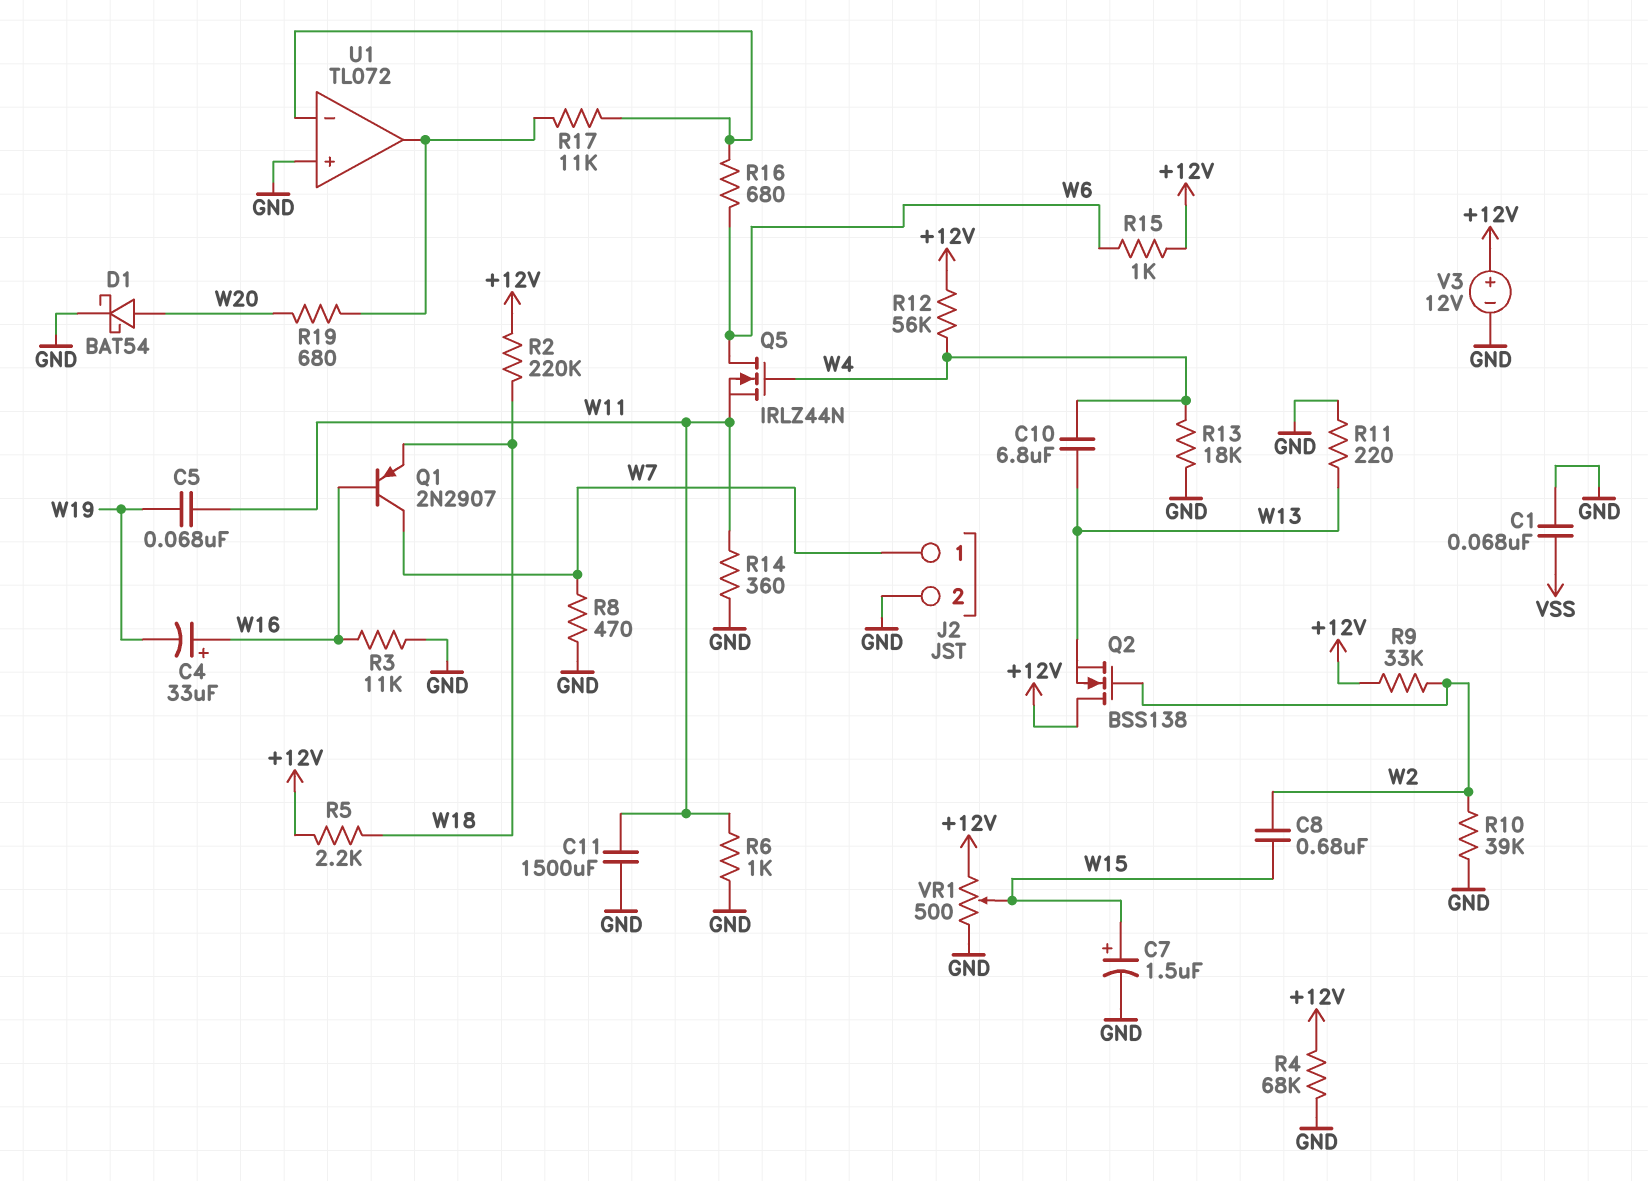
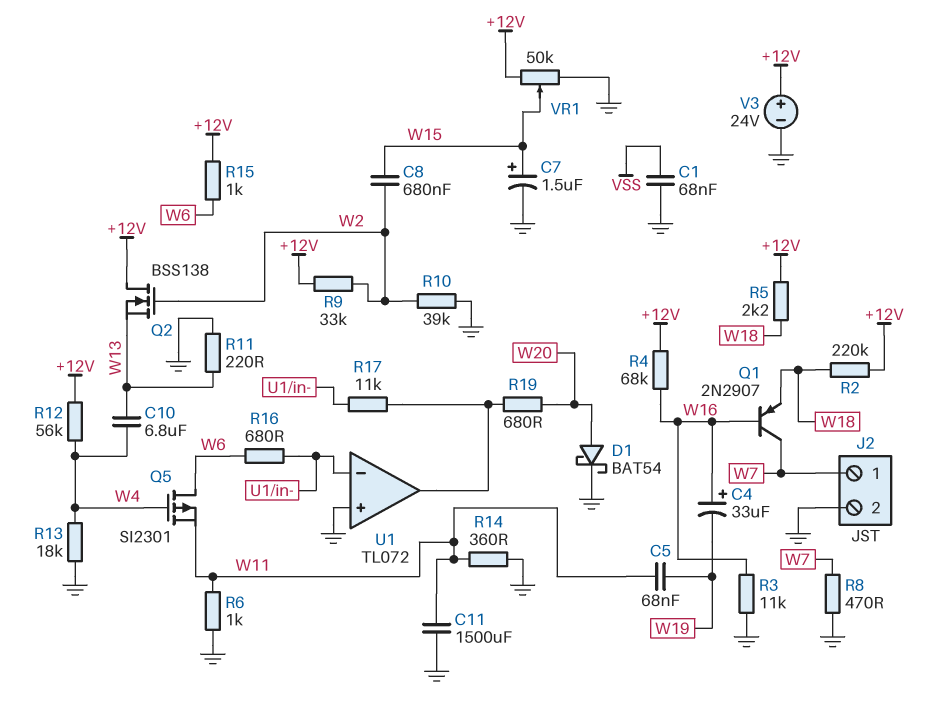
Q5: NMOS IRLZ44N (G W4, D W6, S W11) -> PMOS SI2301 (G W4, D W6, S W11)
R4: 68k (+12V, GND) -> 68k (+12V, W16)
V3: 12V (plus +12V, minus GND) -> 24V (plus +12V, minus GND)
VR1: 500 (+12V, GND, wiper W15) -> 50k (+12V, GND, wiper W15)

